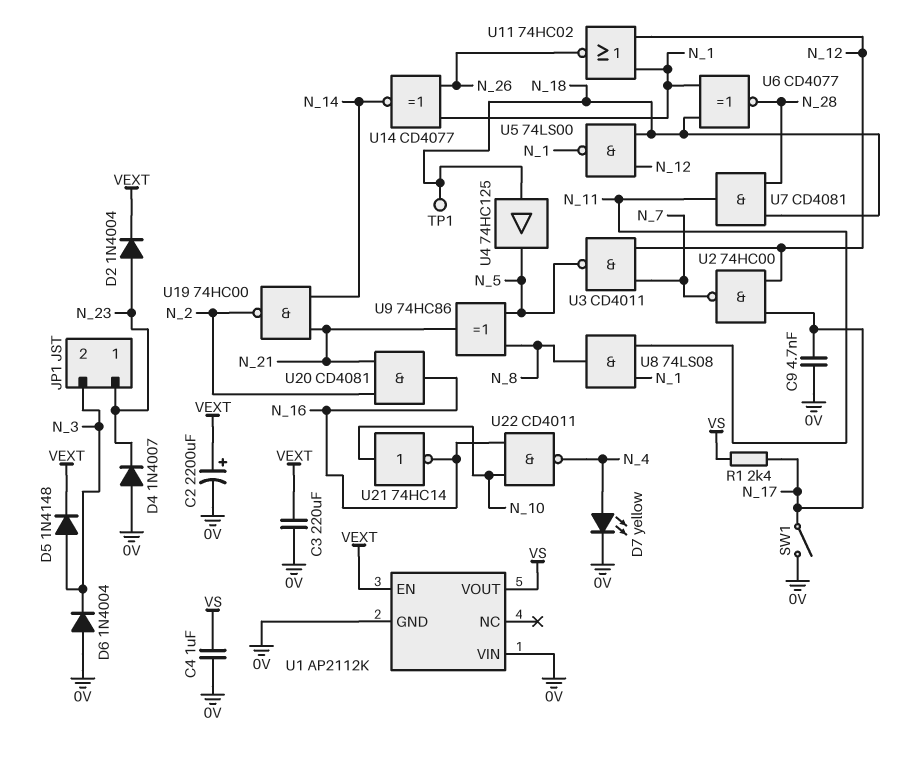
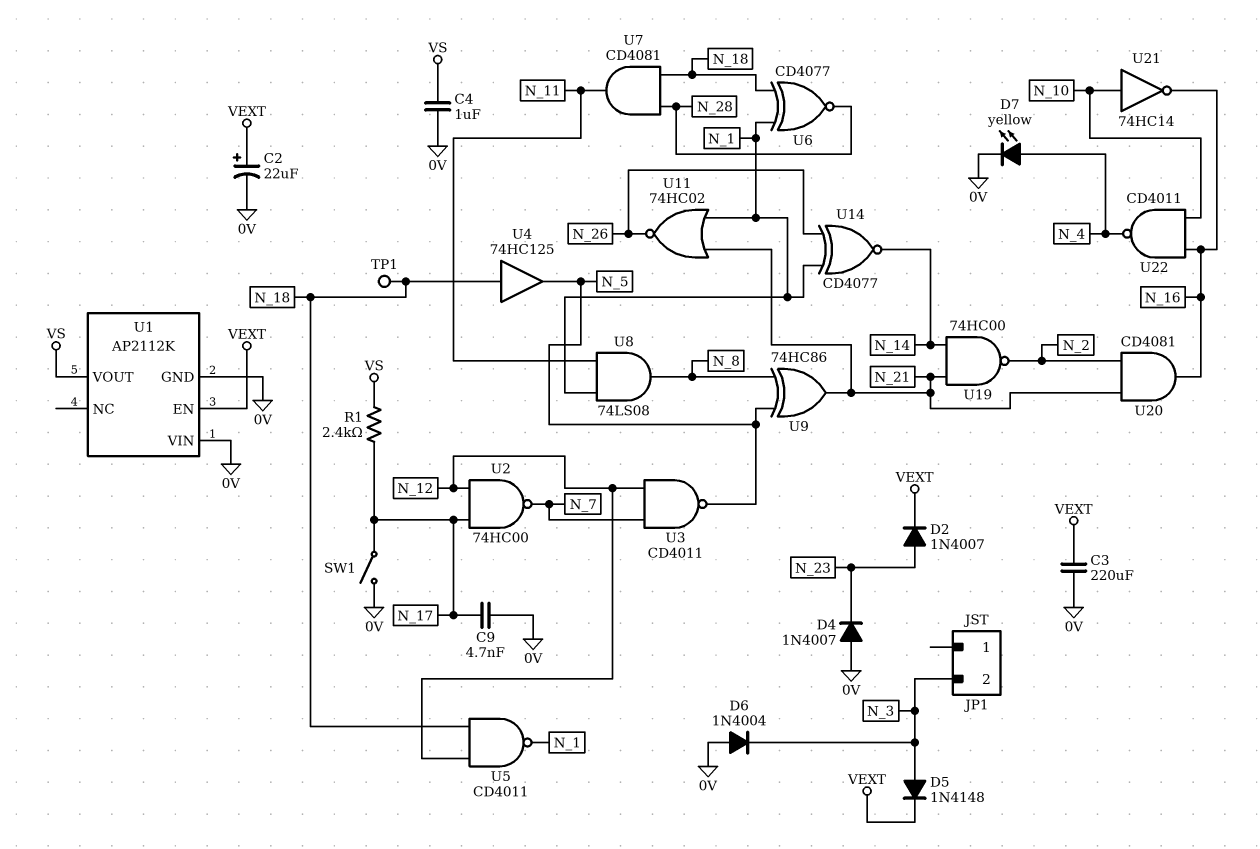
C2: 2200uF (plus VEXT, minus 0V) -> 22uF (plus VEXT, minus 0V)
D2: diode 1N4004 (A N_23, K VEXT) -> diode 1N4007 (A N_23, K VEXT)
JP1 pin 1: N_23 -> none
U5: NAND 74LS00 (in N_12, in N_18, out N_1) -> NAND CD4011 (in N_12, in N_18, out N_1)
U11: NOR 74HC02 (in N_1, in N_12, out N_26) -> NOR 74HC02 (in N_1, in N_21, out N_26)

